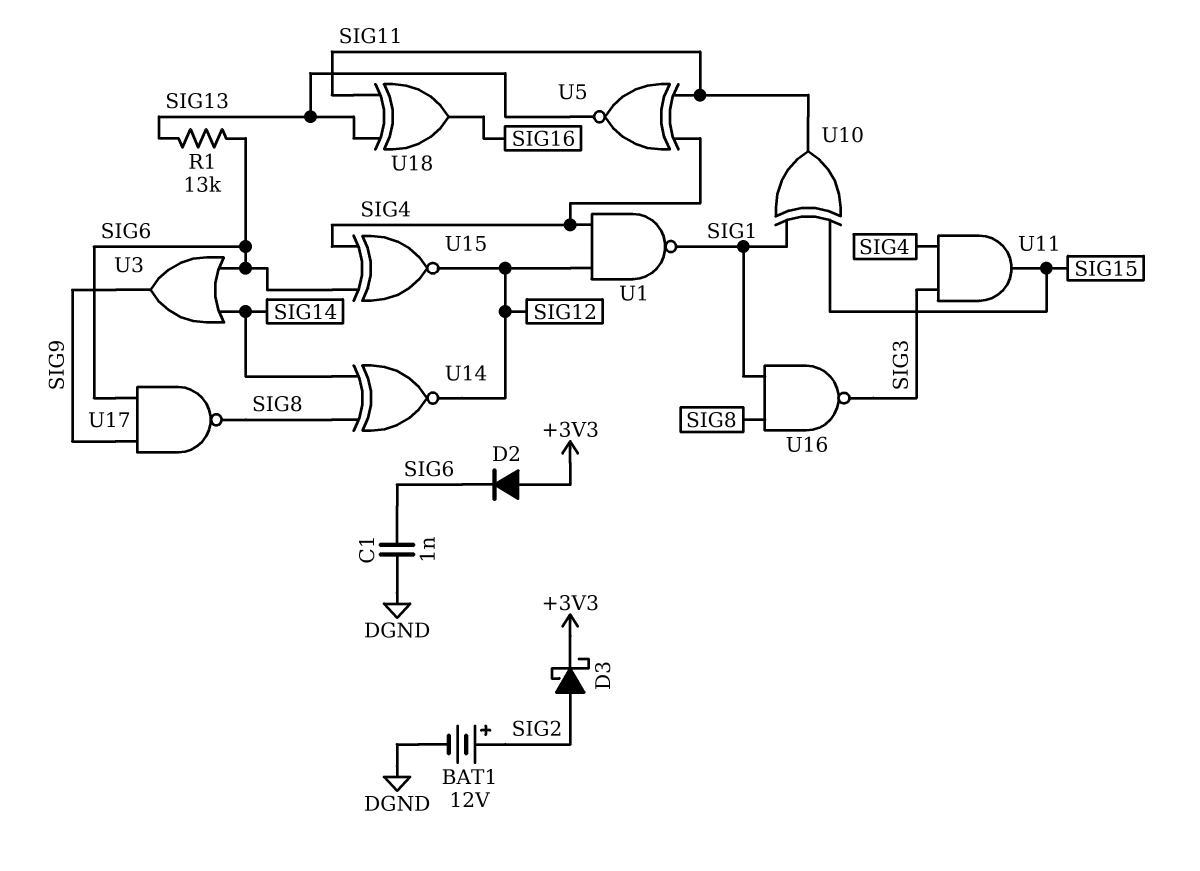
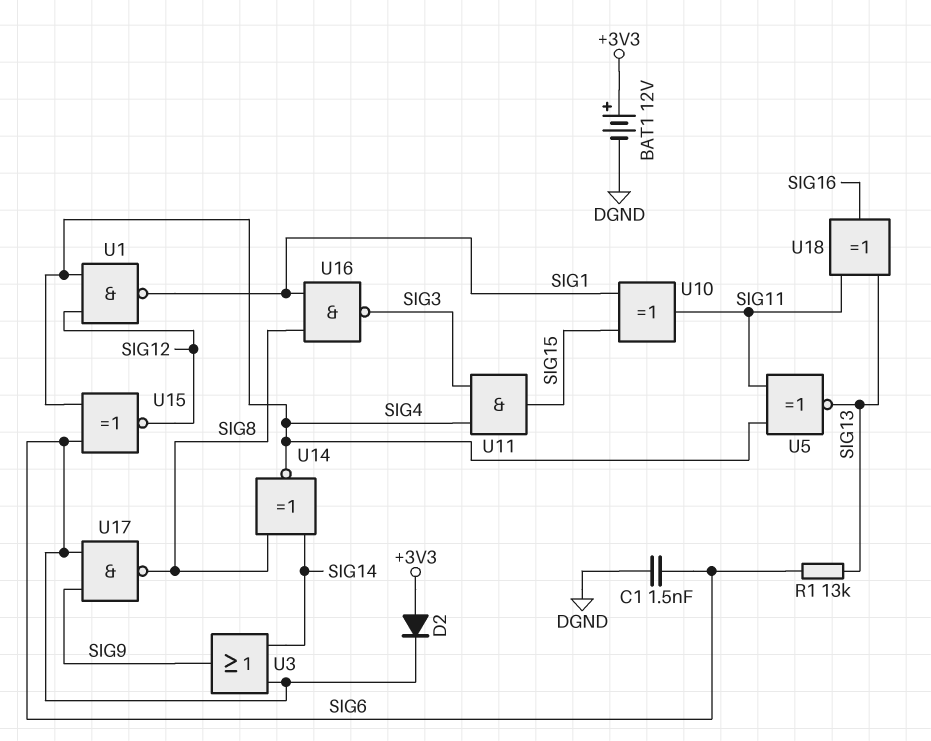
BAT1: 12V (plus SIG2, minus DGND) -> 12V (plus +3V3, minus DGND)
C1: 1nF (DGND, SIG6) -> 1.5nF (DGND, SIG6)
D3: schottky (A SIG2, K +3V3) -> none
U14: XNOR (in SIG8, in SIG14, out SIG12) -> XNOR (in SIG8, in SIG14, out SIG4)

